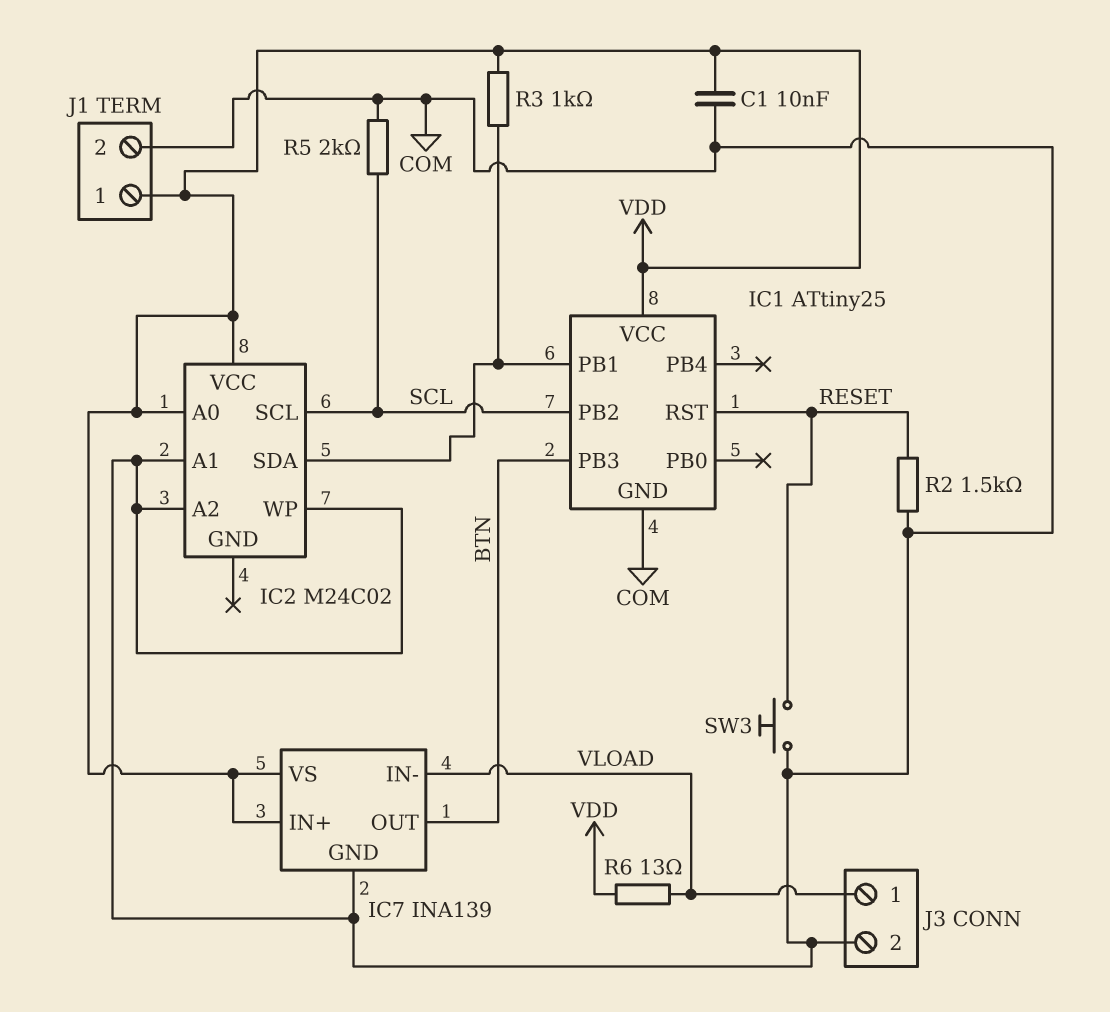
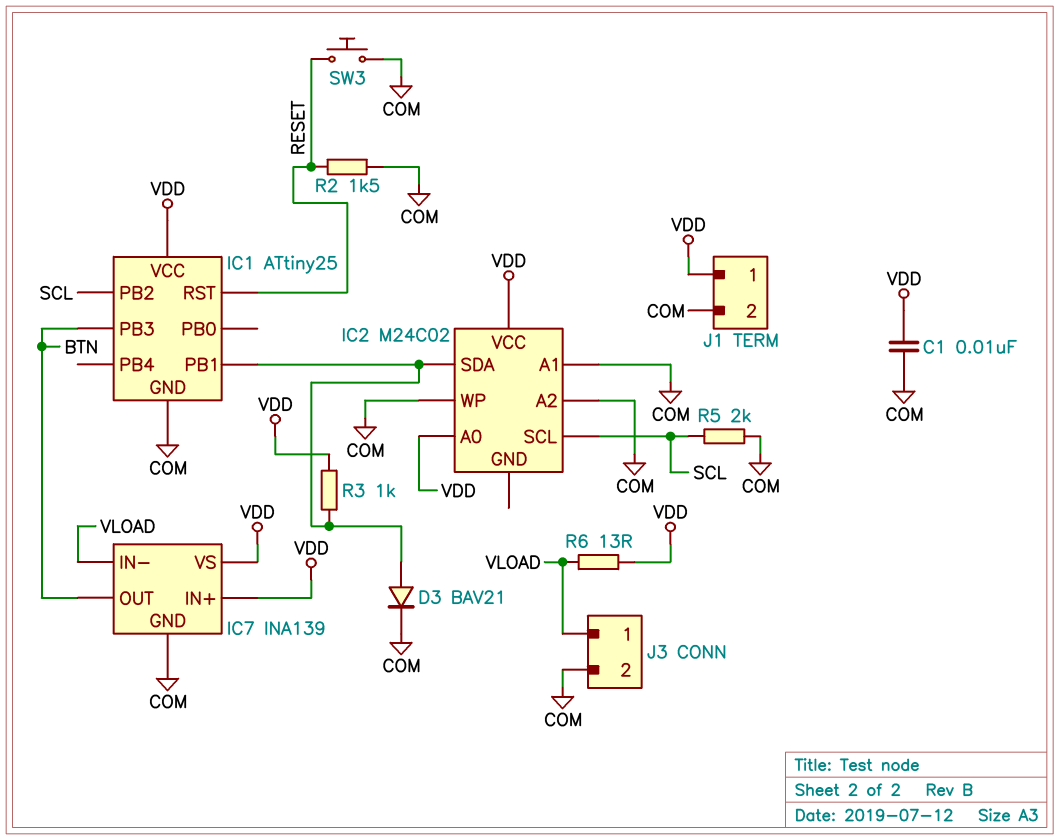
D3: none -> diode BAV21 (A IC1/PB1, K COM)

